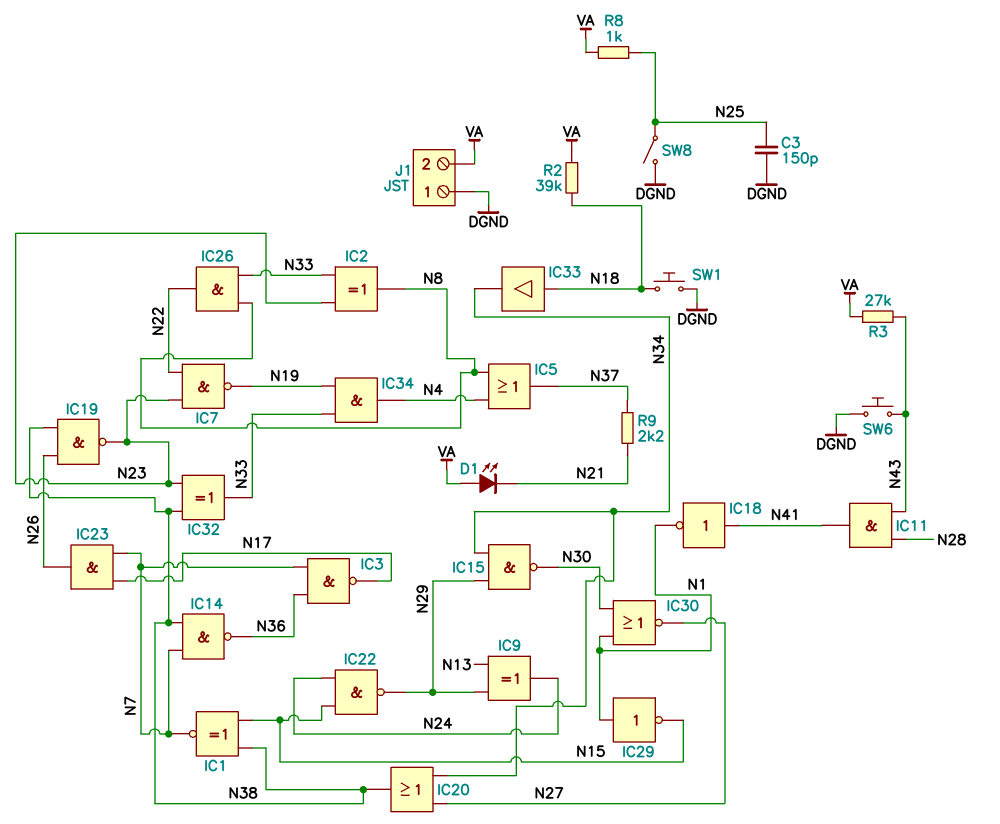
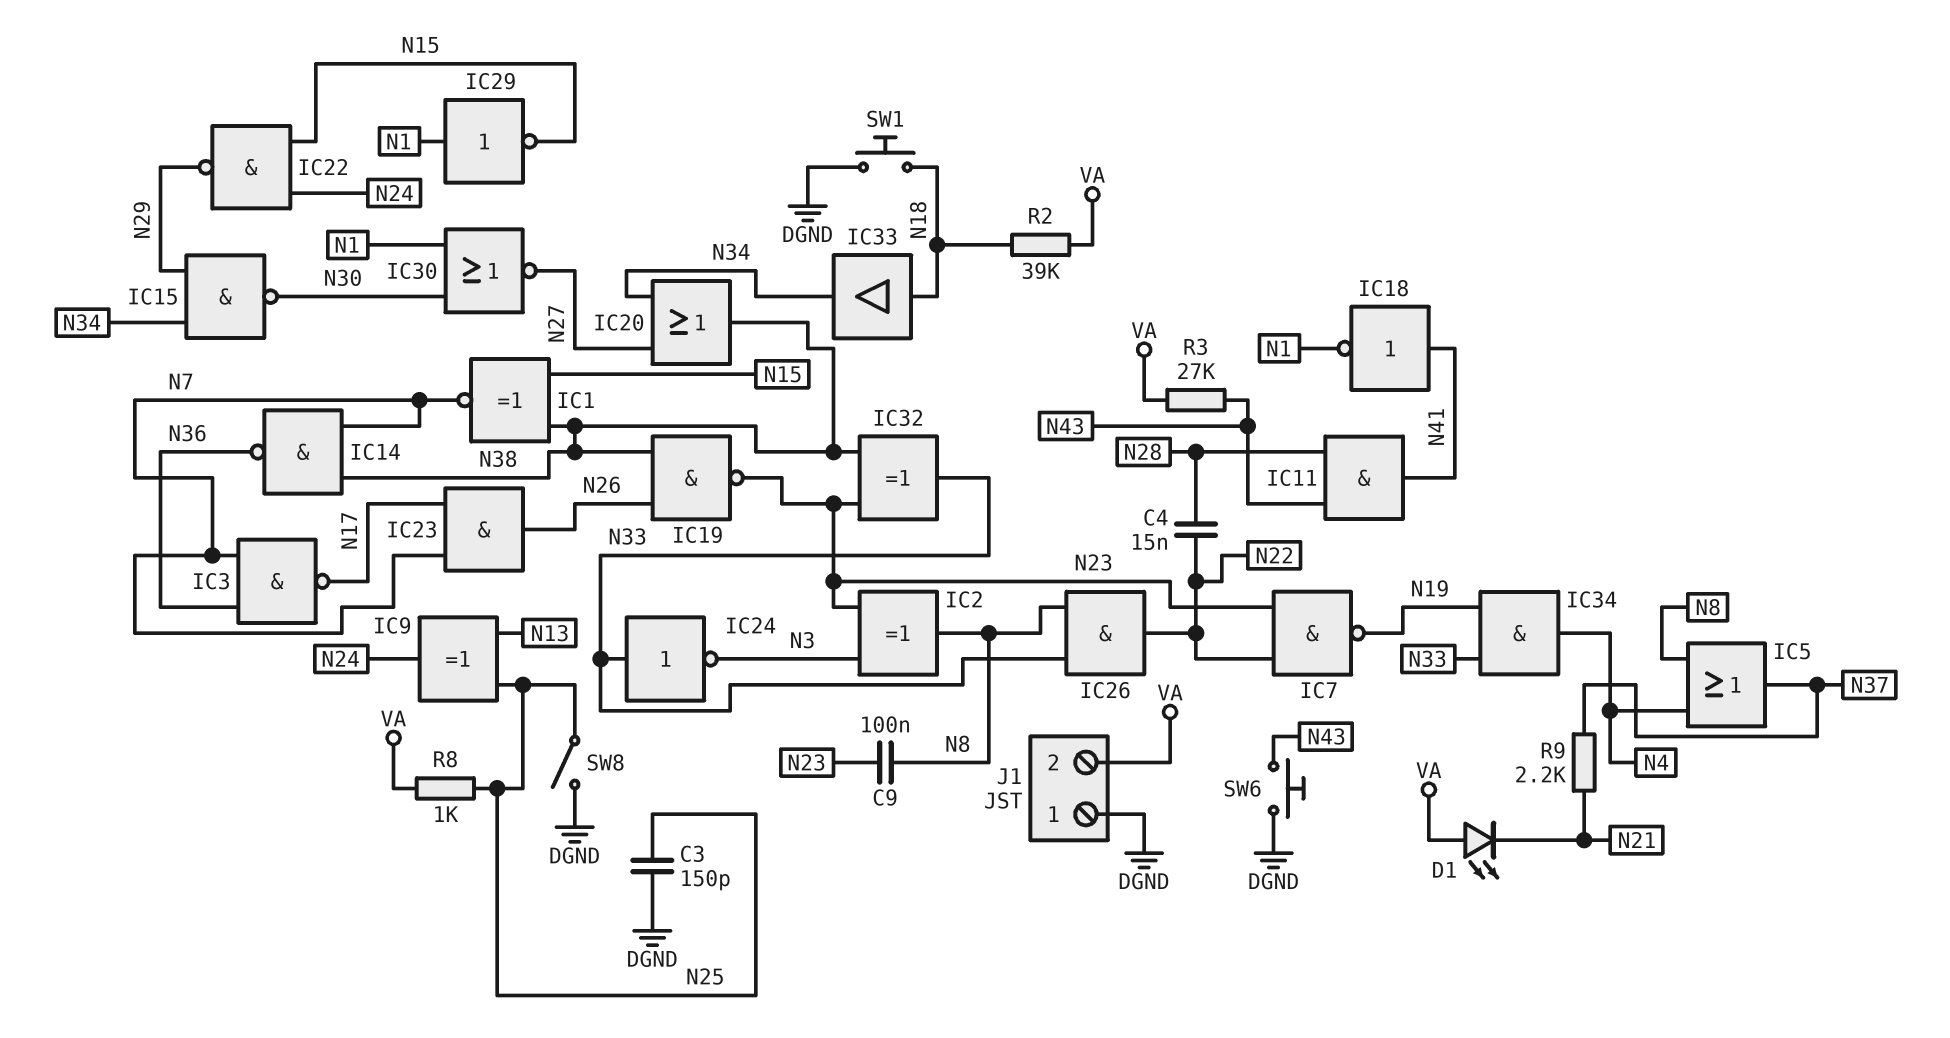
C4: none -> 15nF (N22, N28)
C9: none -> 100nF (N8, N23)
IC2: XOR (in N23, in N33, out N8) -> XOR (in N3, in N23, out N8)
IC9: XOR (in N13, in N29, out N24) -> XOR (in N13, in N25, out N24)
IC24: none -> NOT (in N33, out N3)

